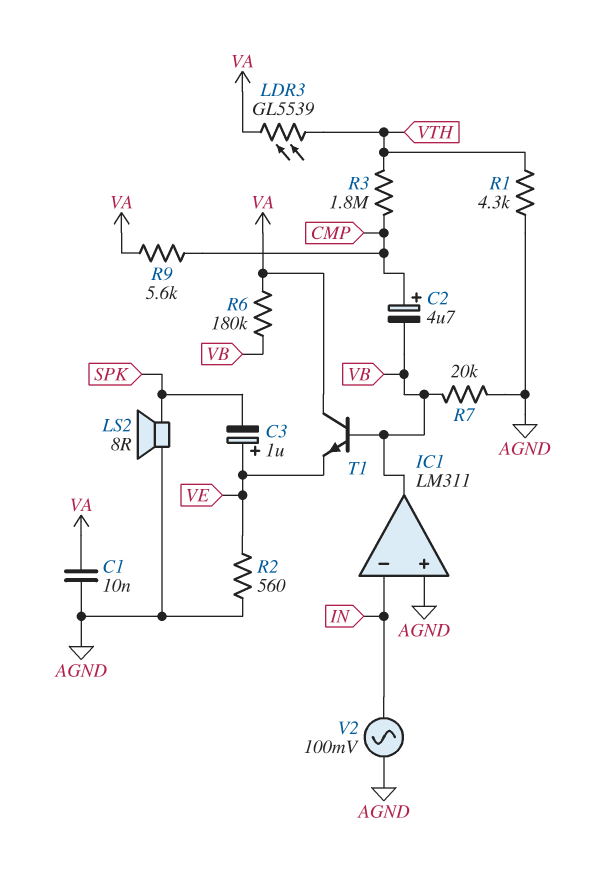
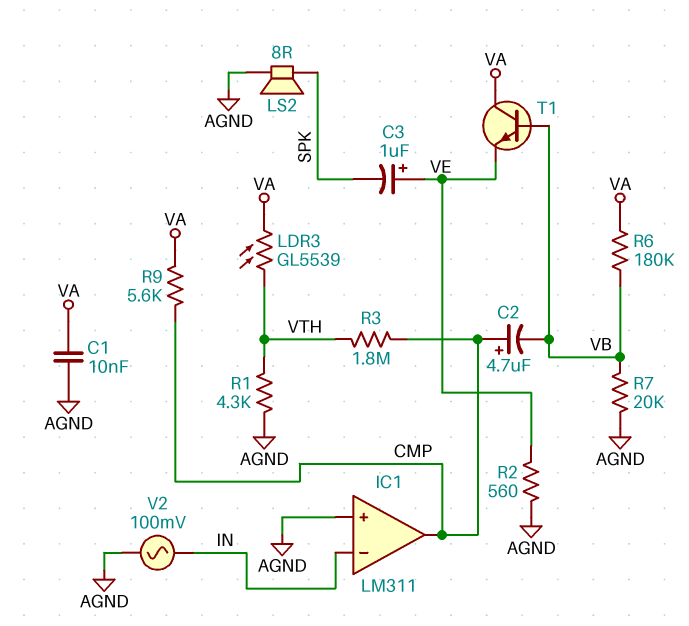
IC1 pin out: VB -> CMP

